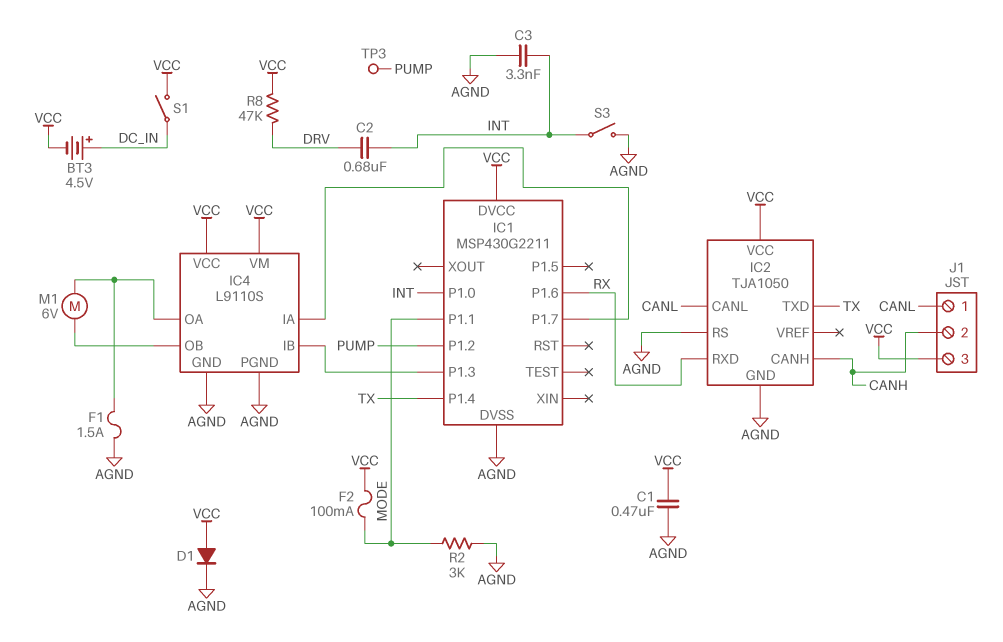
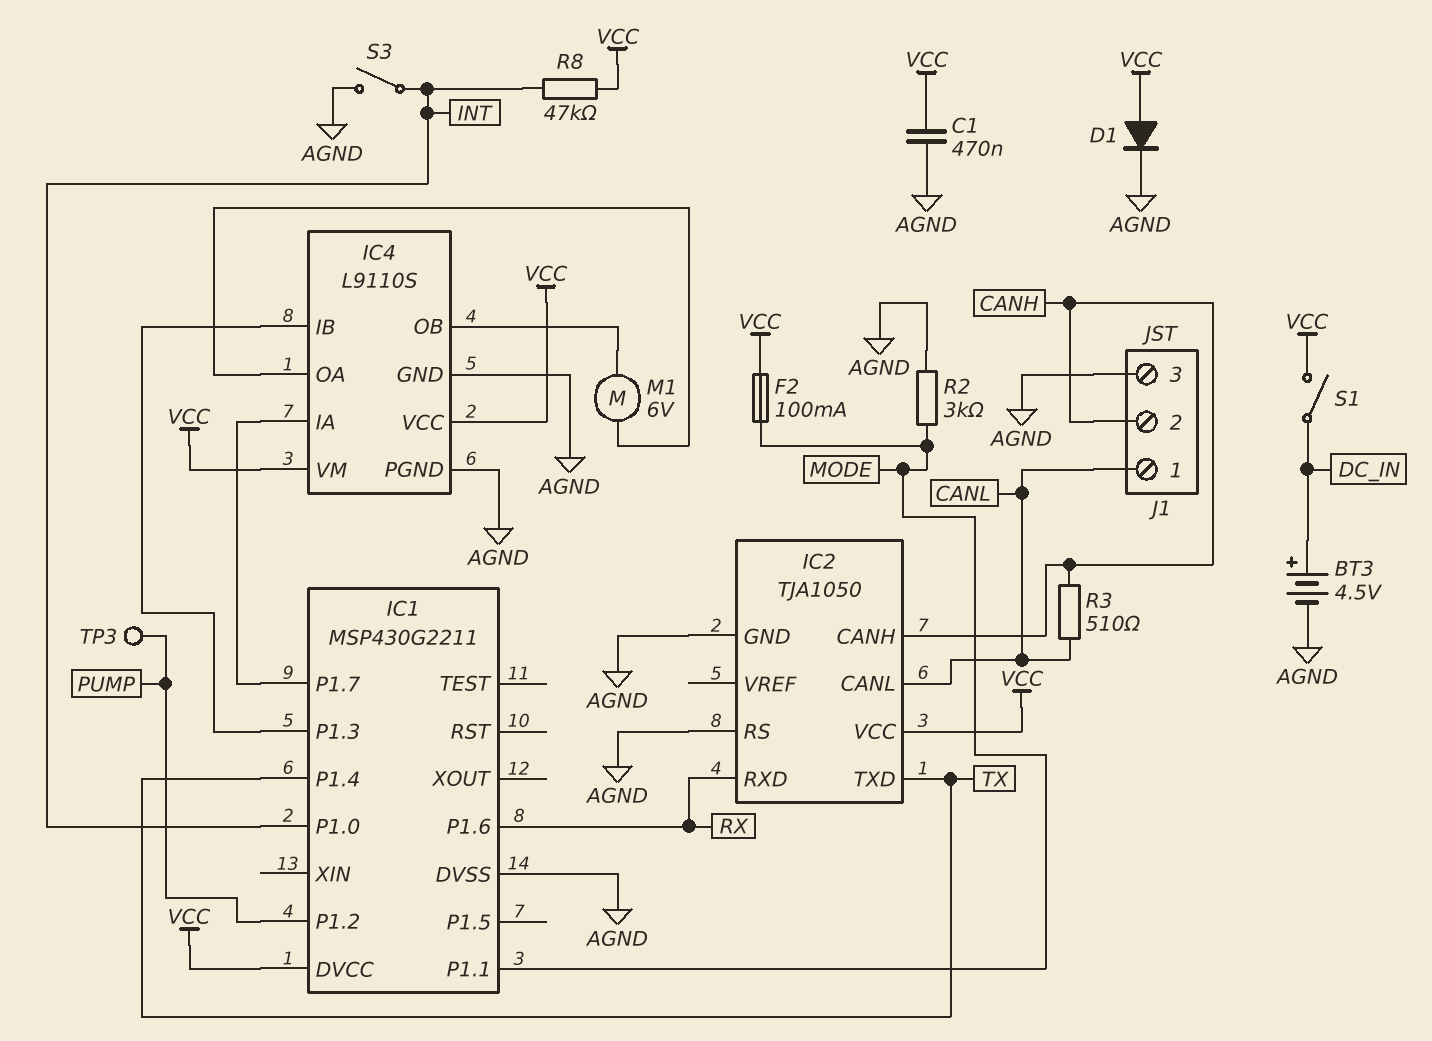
BT3: 4.5V (plus DC_IN, minus VCC) -> 4.5V (plus DC_IN, minus AGND)
C2: 680nF (DRV, INT) -> none
C3: 3.3nF (AGND, INT) -> none
F1: 1.5A (AGND, IC4/OA) -> none
J1 pin 3: VCC -> AGND
R3: none -> 510 (CANH, CANL)
R8: 47k (DRV, VCC) -> 47k (INT, VCC)

